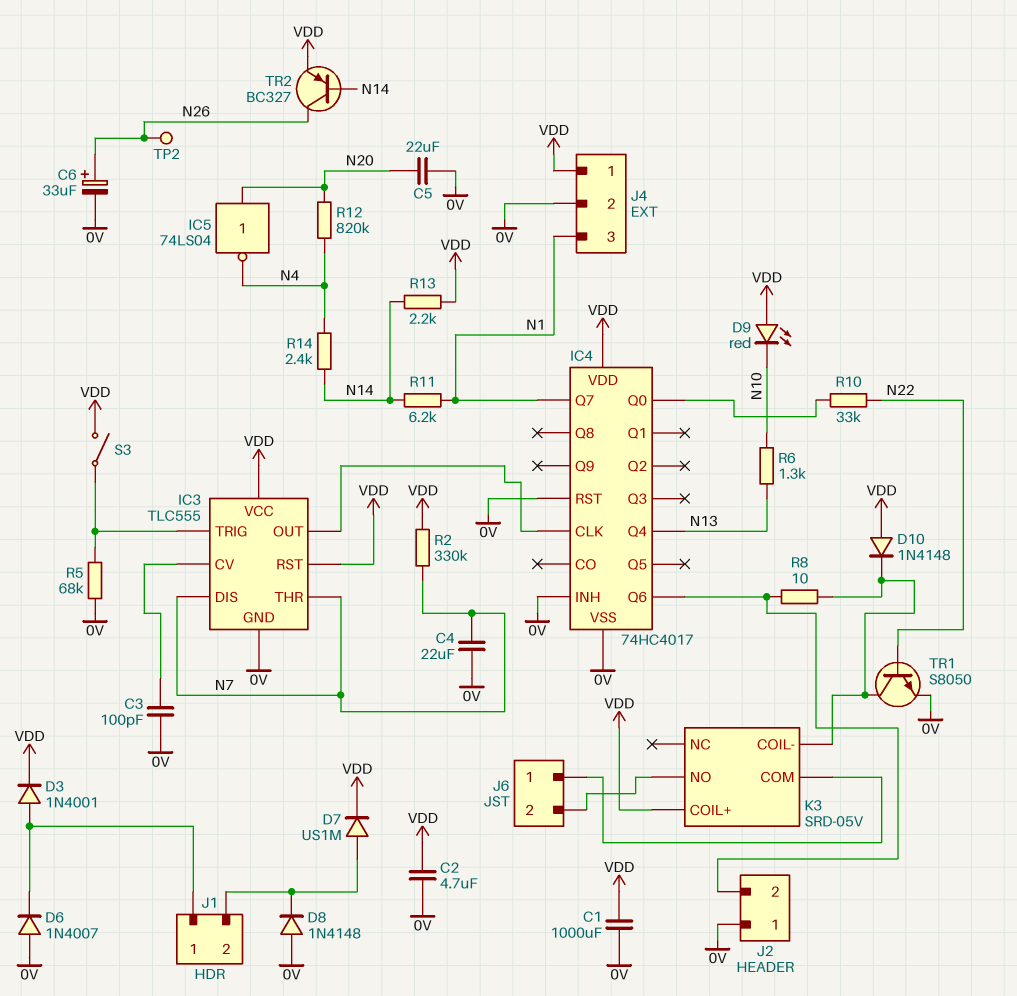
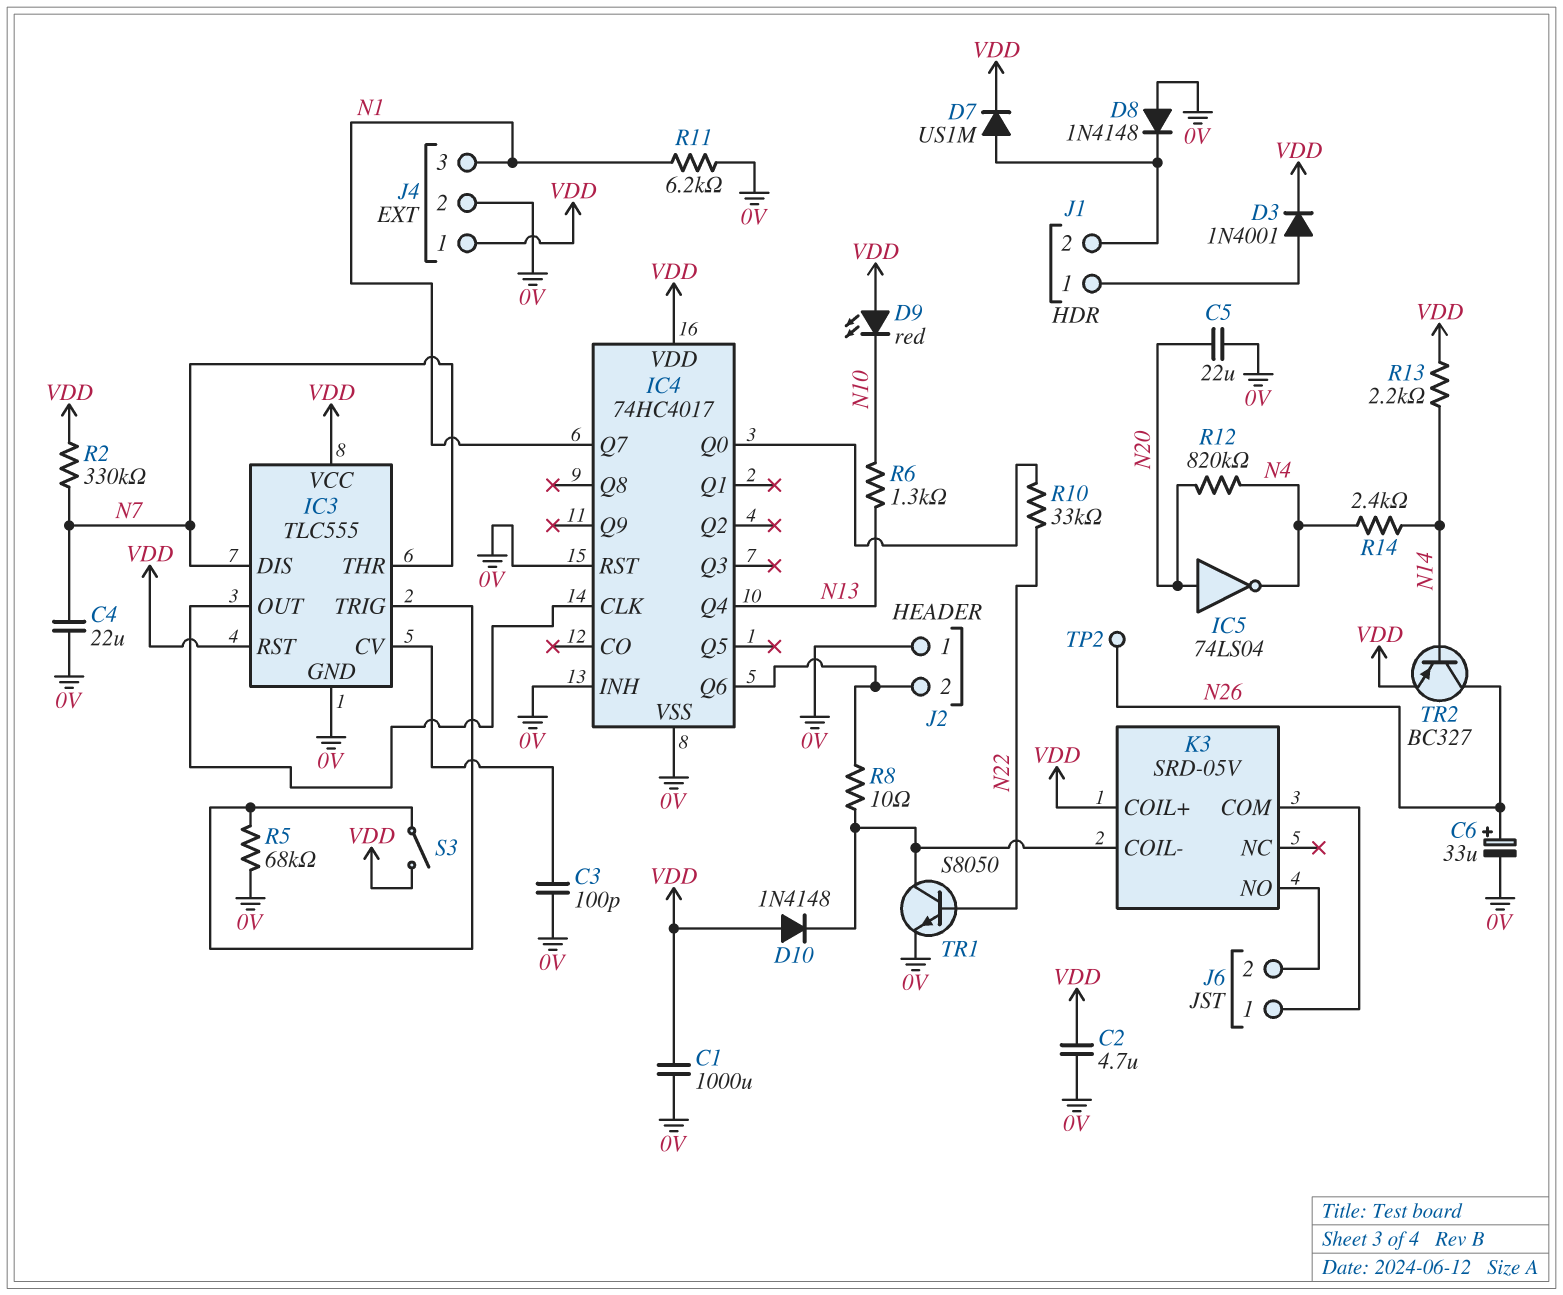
D6: diode 1N4007 (A 0V, K J1/1) -> none
R11: 6.2k (N1, N14) -> 6.2k (0V, N1)

